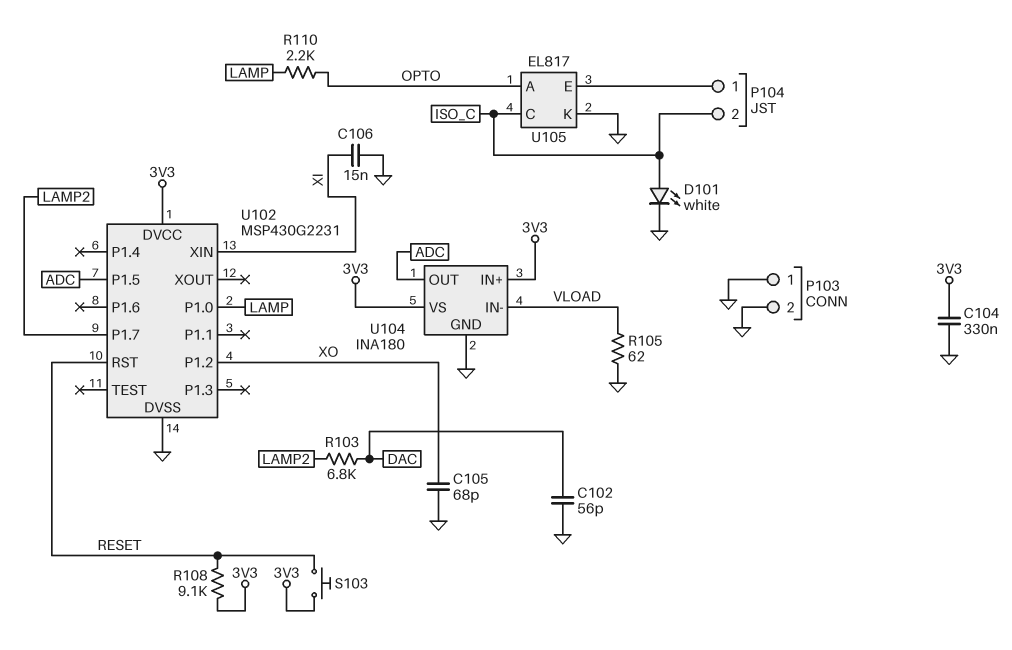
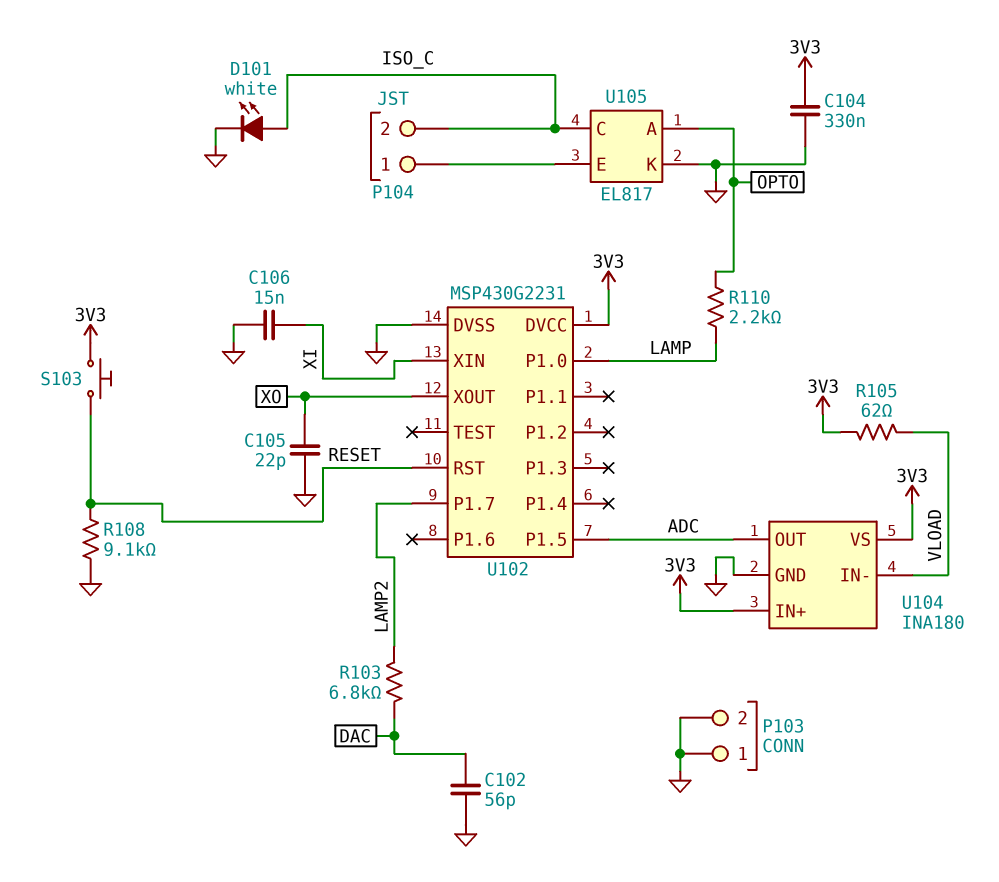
C105: 68pF (GND, XO) -> 22pF (GND, XO)
R105: 62 (GND, VLOAD) -> 62 (3V3, VLOAD)
R108: 9.1k (3V3, RESET) -> 9.1k (GND, RESET)
U102 pin P1.2: XO -> none
U102 pin XOUT: none -> XO

